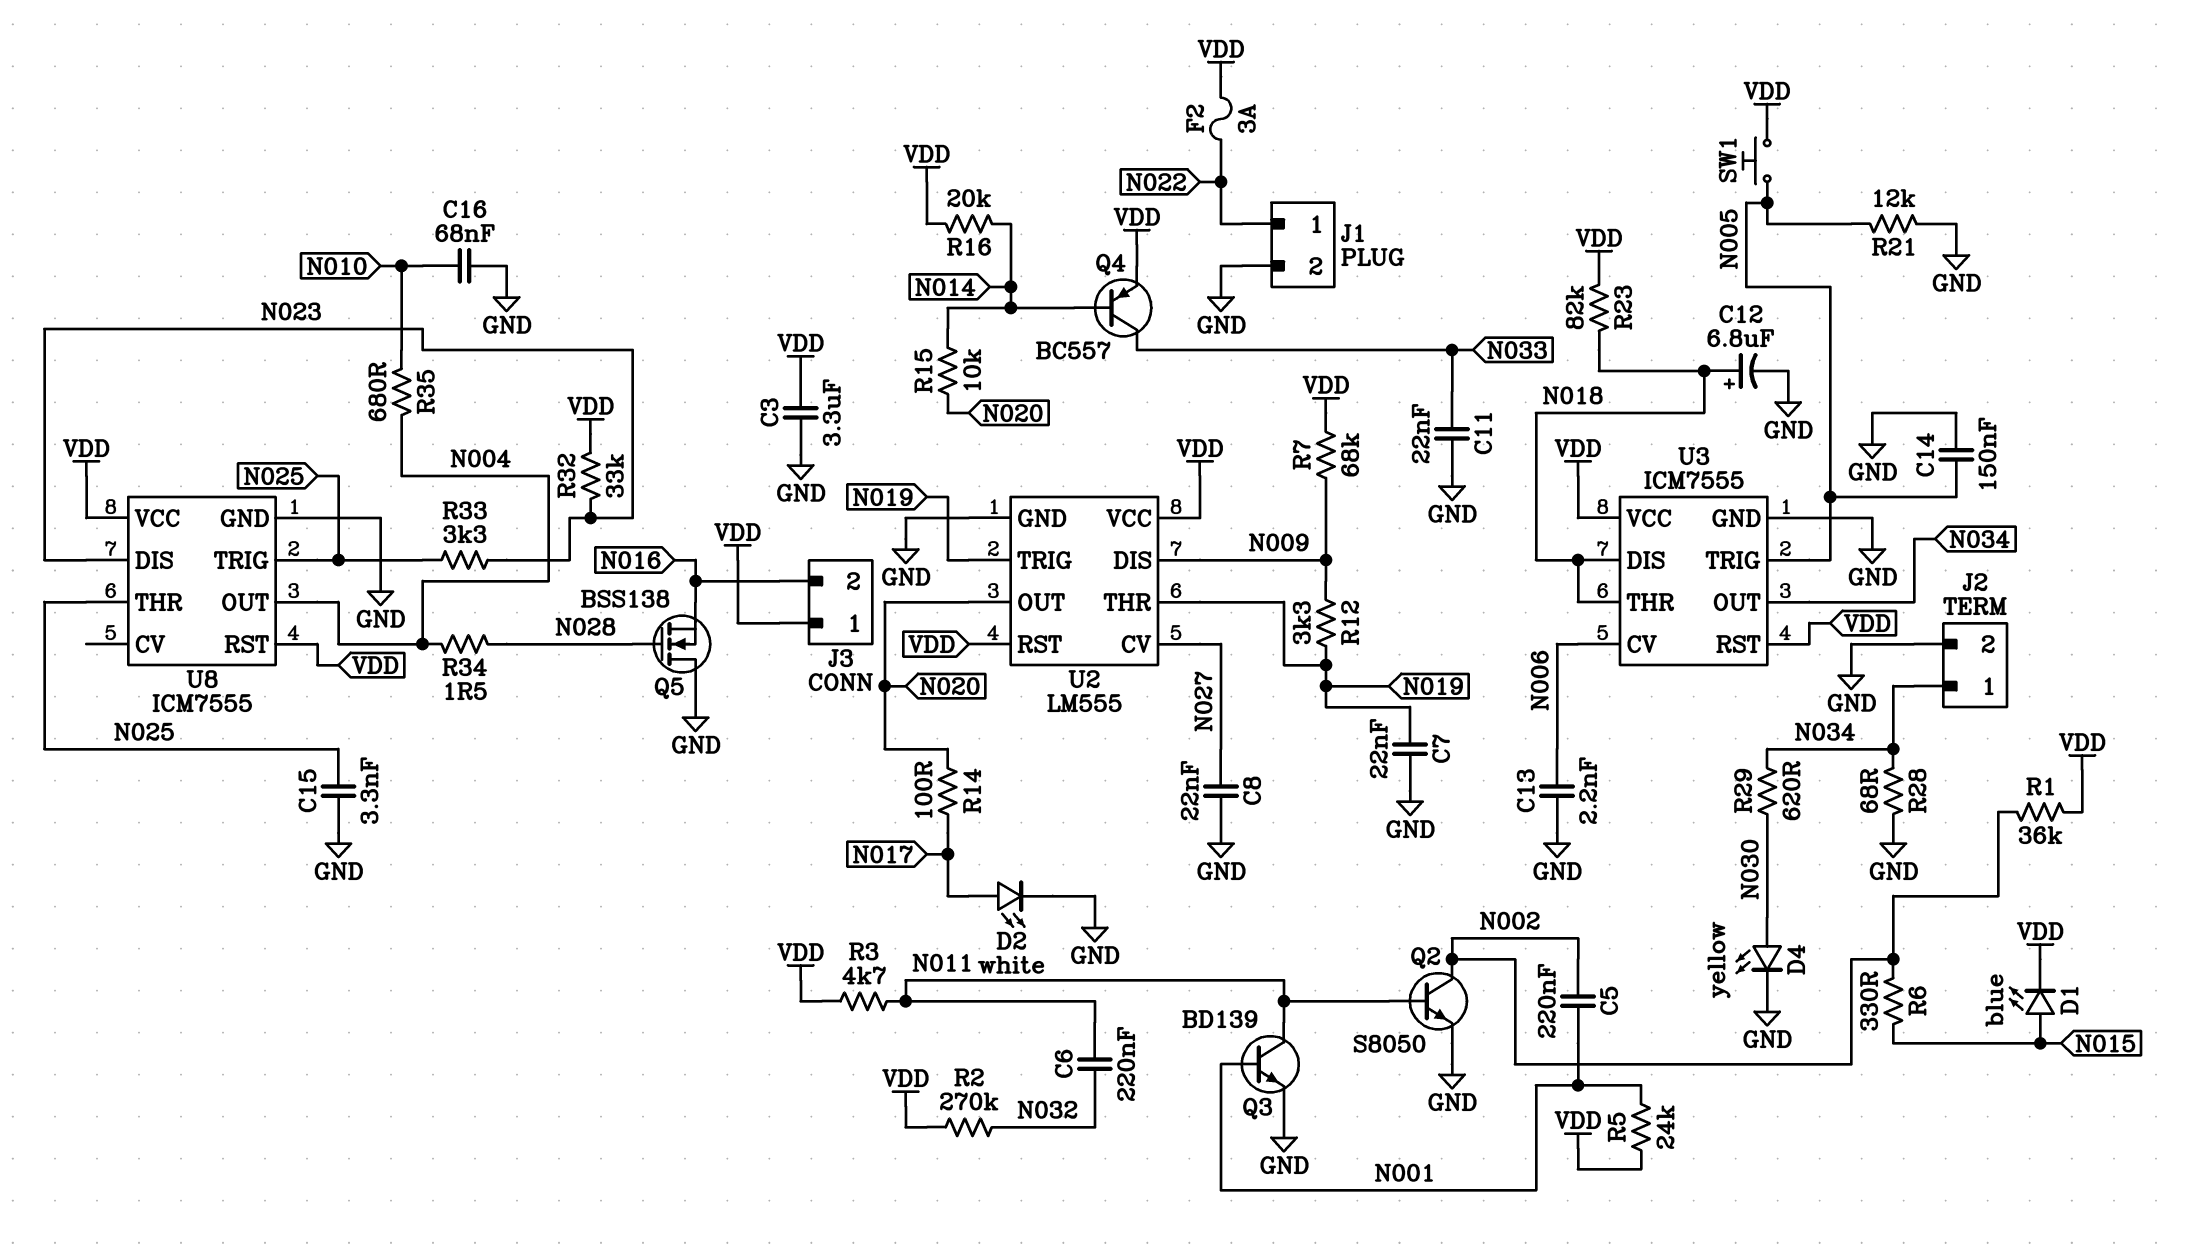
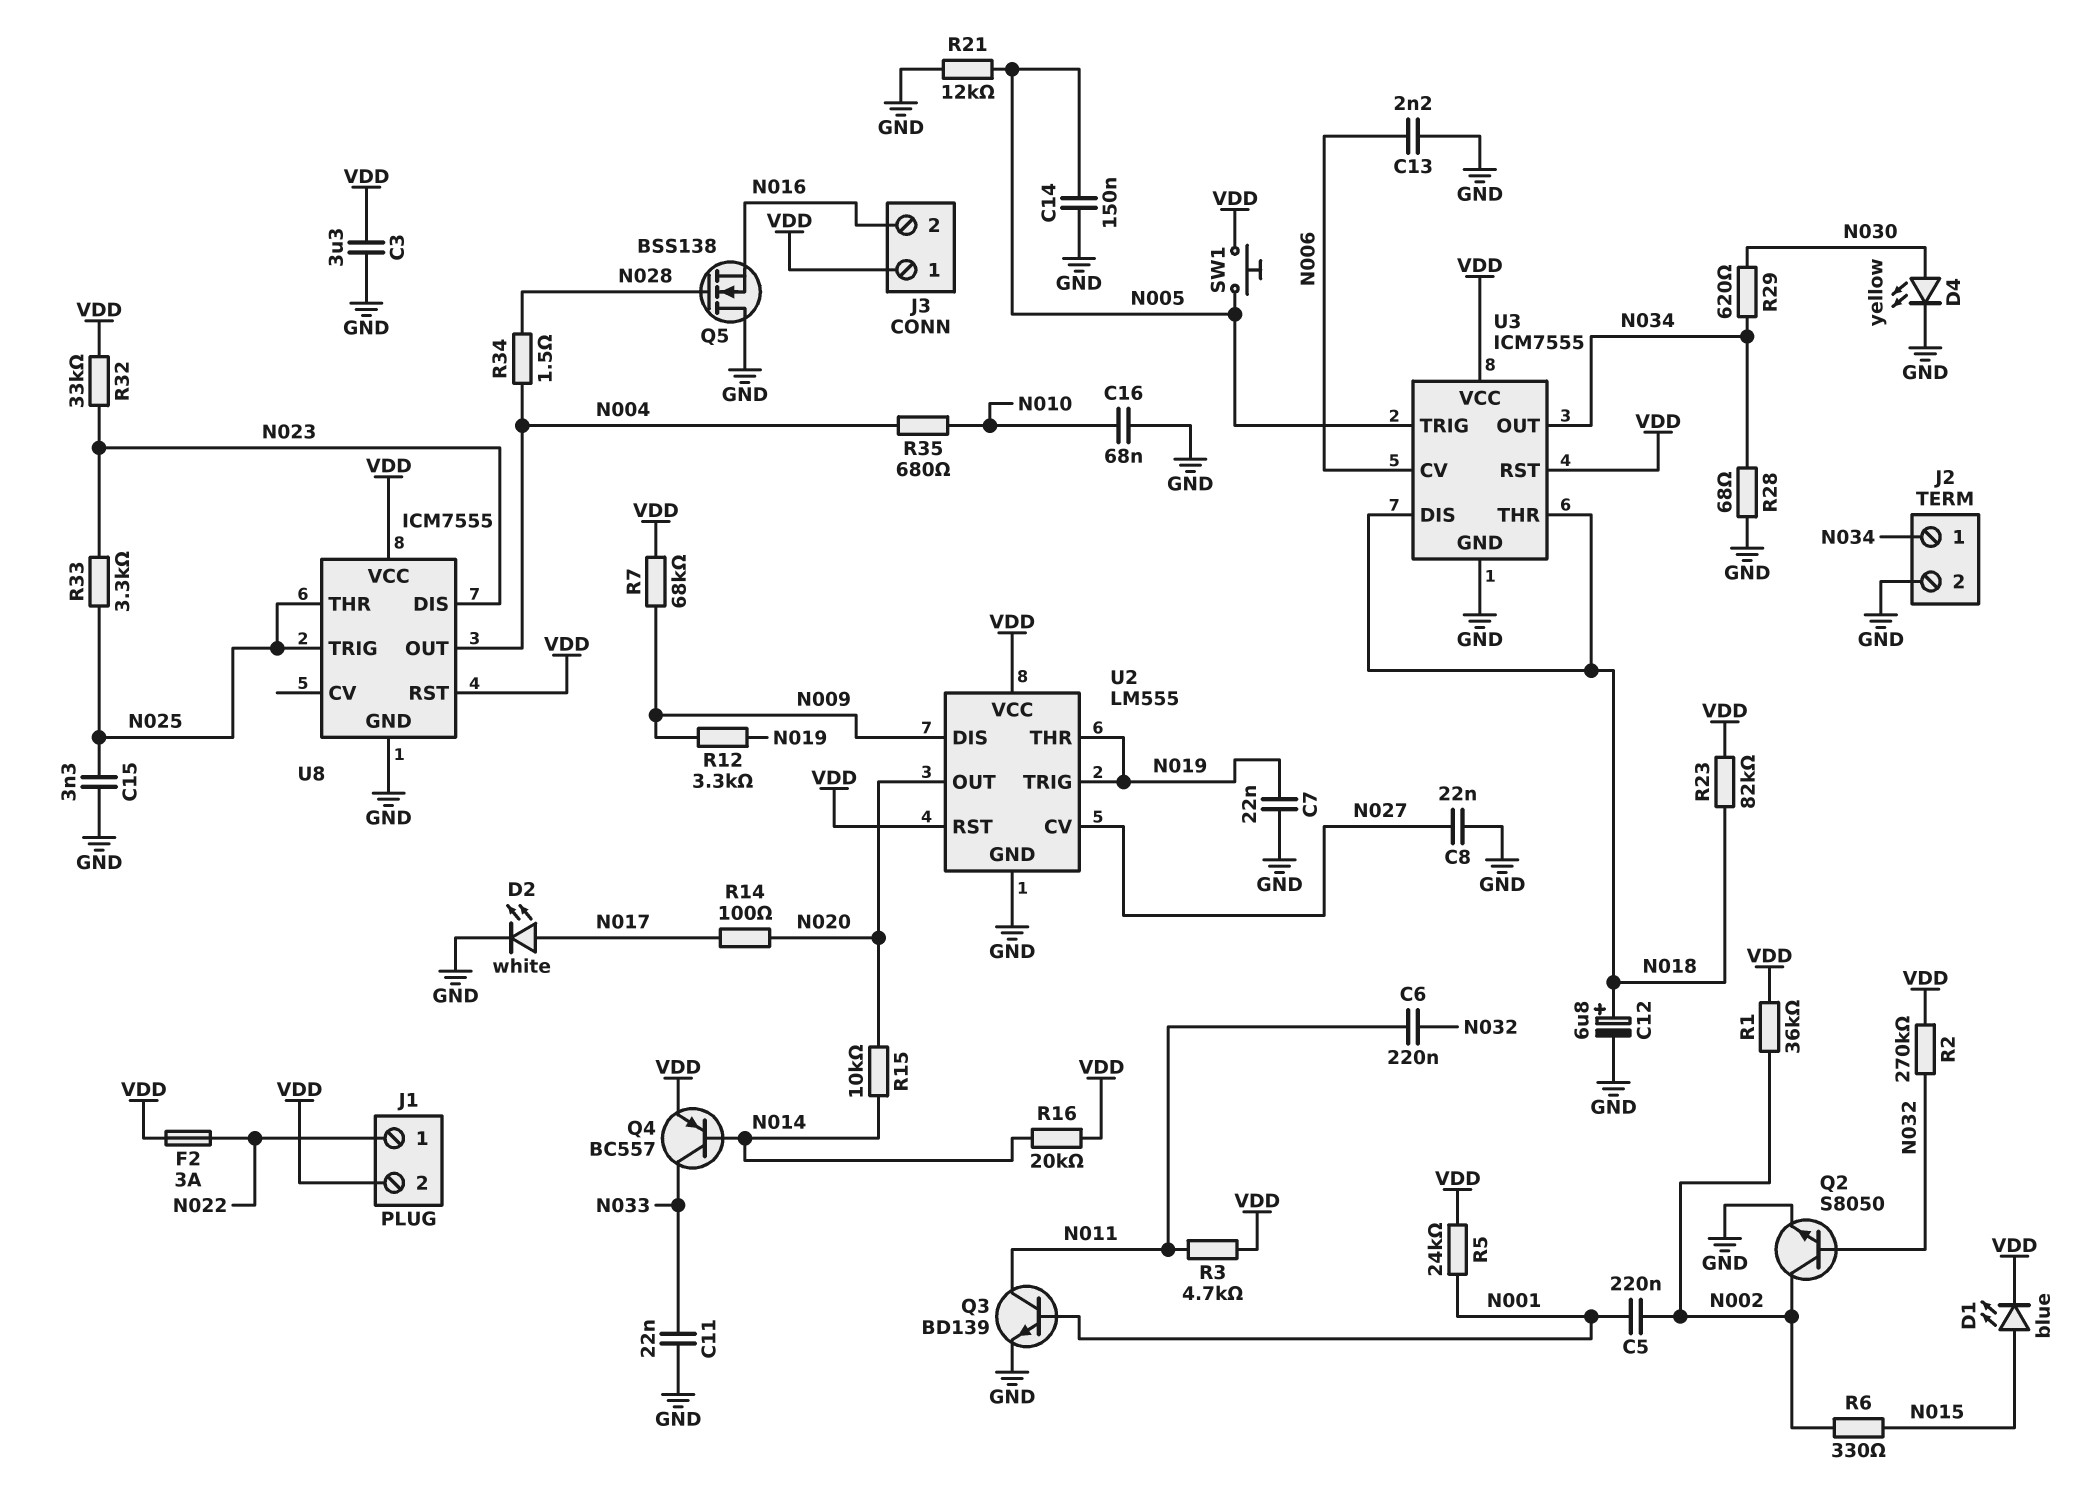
J1 pin 2: GND -> VDD
Q2: NPN S8050 (B N011, C N002, E GND) -> NPN S8050 (B N032, C N002, E GND)

